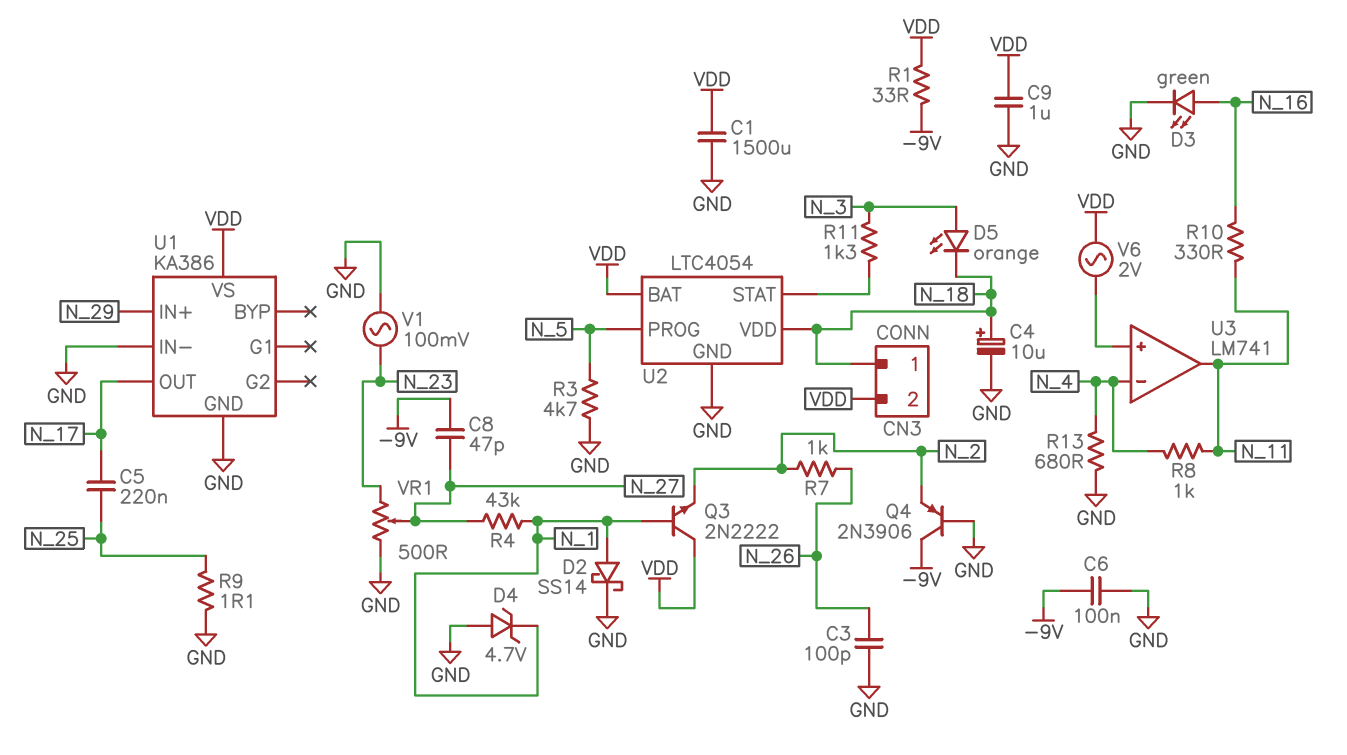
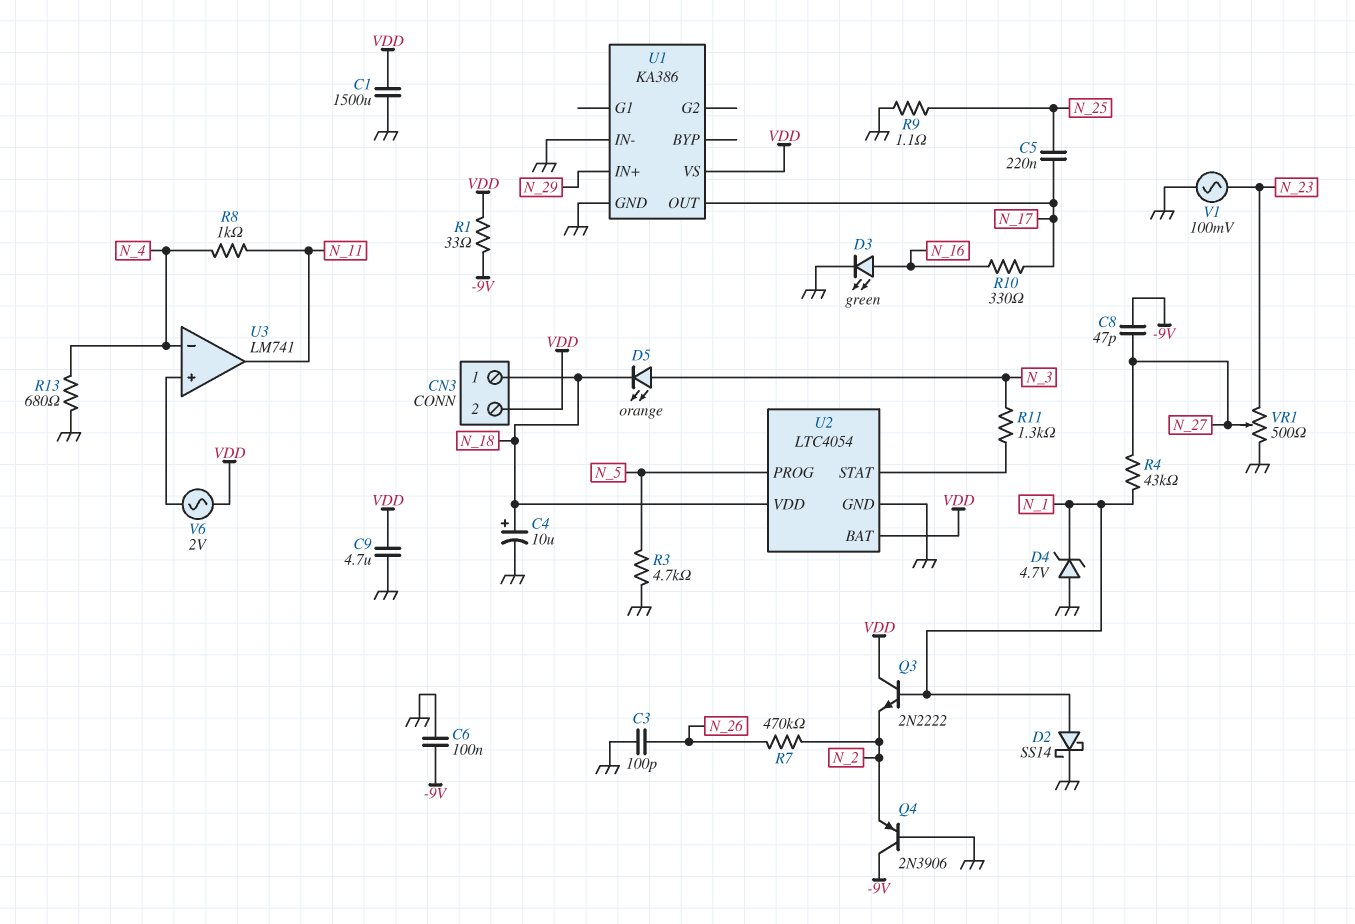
C9: 1uF (GND, VDD) -> 4.7uF (GND, VDD)
R7: 1k (N_2, N_26) -> 470k (N_2, N_26)
R10: 330 (N_11, N_16) -> 330 (N_16, N_17)

